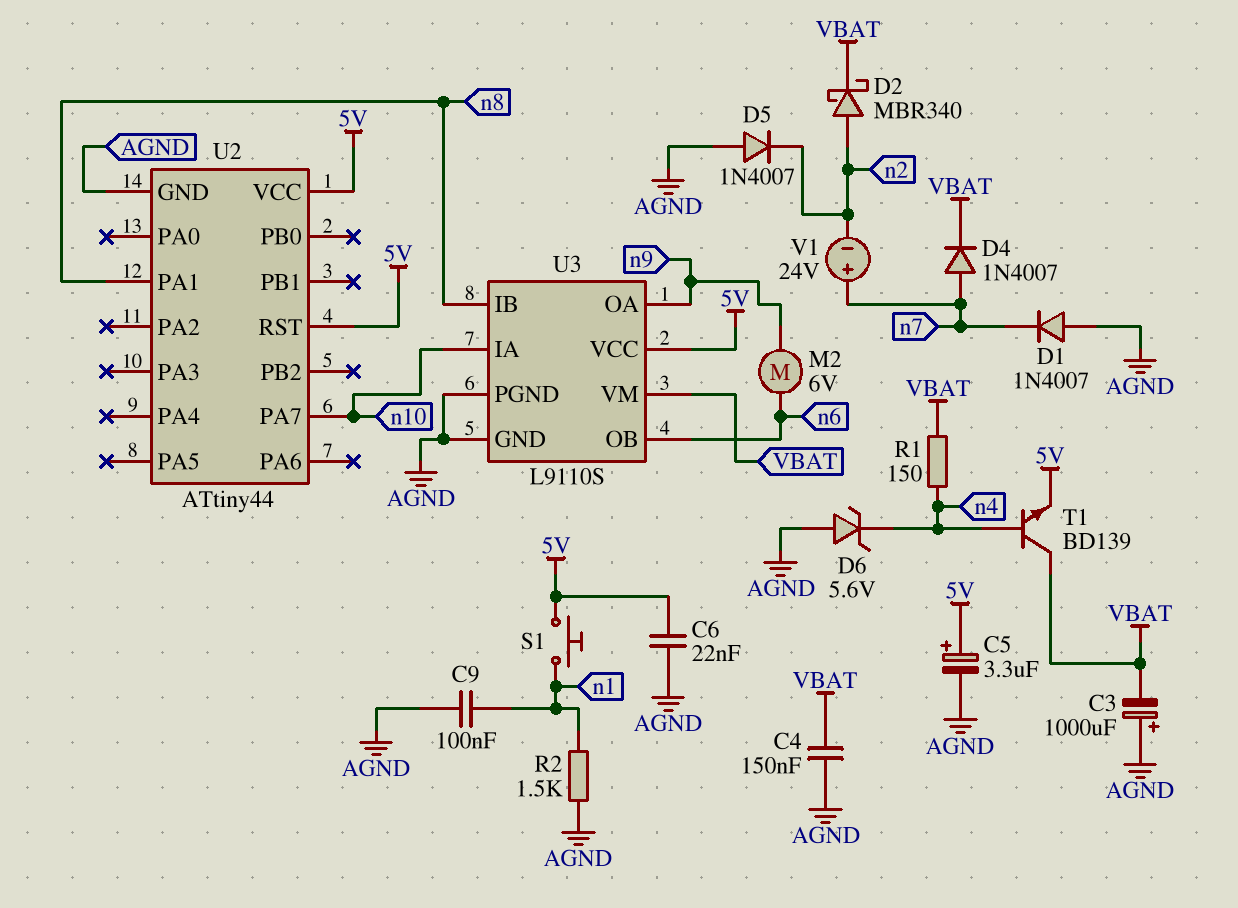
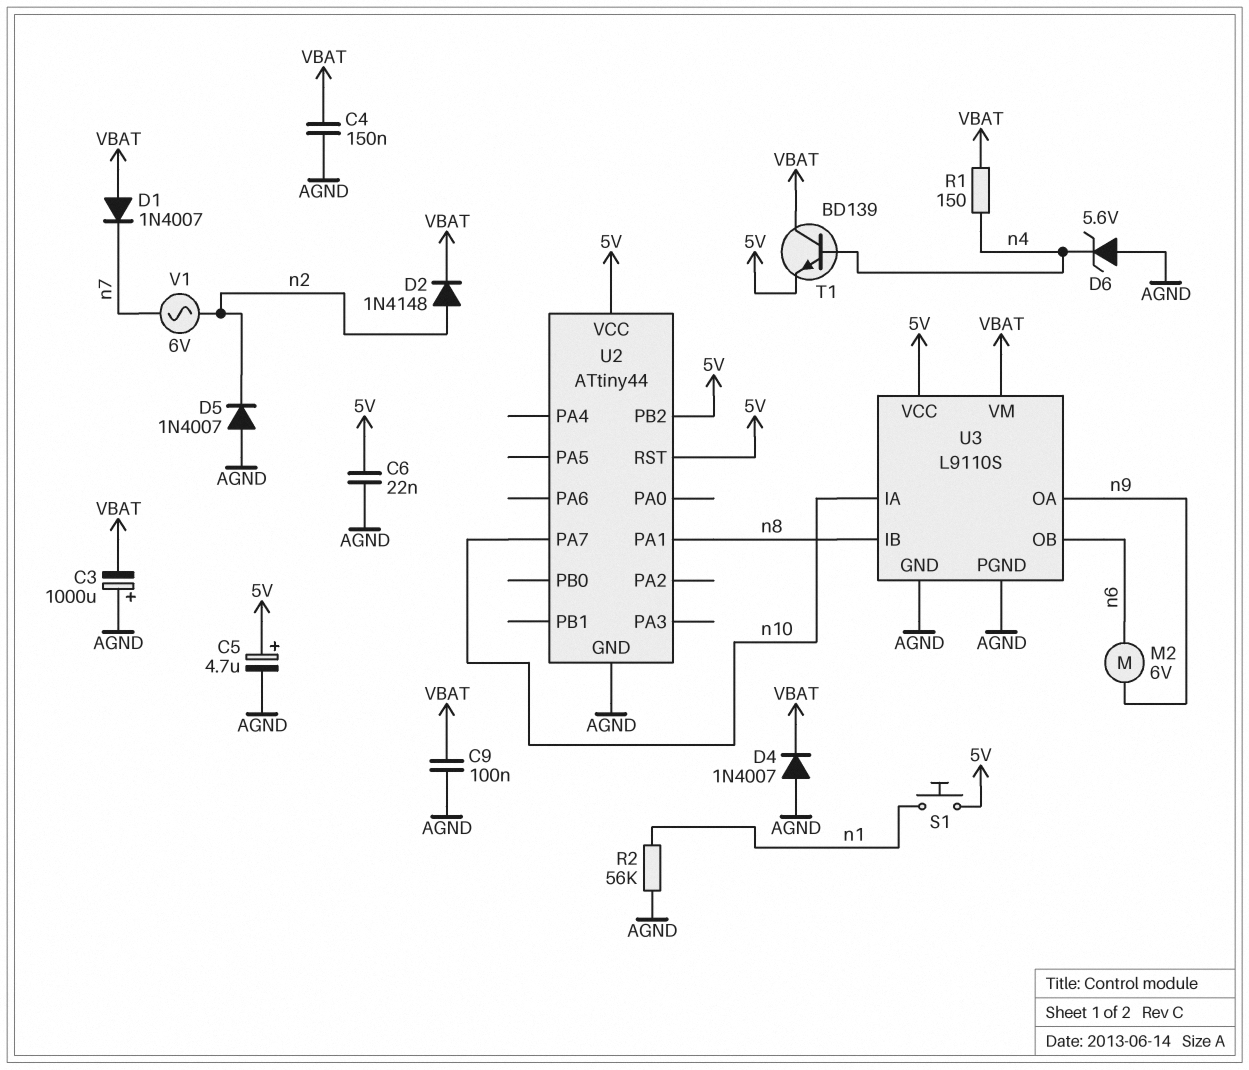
C5: 3.3uF (plus 5V, minus AGND) -> 4.7uF (plus 5V, minus AGND)
C9: 100nF (AGND, n1) -> 100nF (AGND, VBAT)
D1: diode 1N4007 (A AGND, K n7) -> diode 1N4007 (A VBAT, K n7)
D2: schottky MBR340 (A n2, K VBAT) -> diode 1N4148 (A n2, K VBAT)
D4: diode 1N4007 (A n7, K VBAT) -> diode 1N4007 (A AGND, K VBAT)
R2: 1.5k (AGND, n1) -> 56k (AGND, n1)
U2 pin PB2: none -> 5V
V1: 24V (plus n7, minus n2) -> AC 6V (n2, n7)

